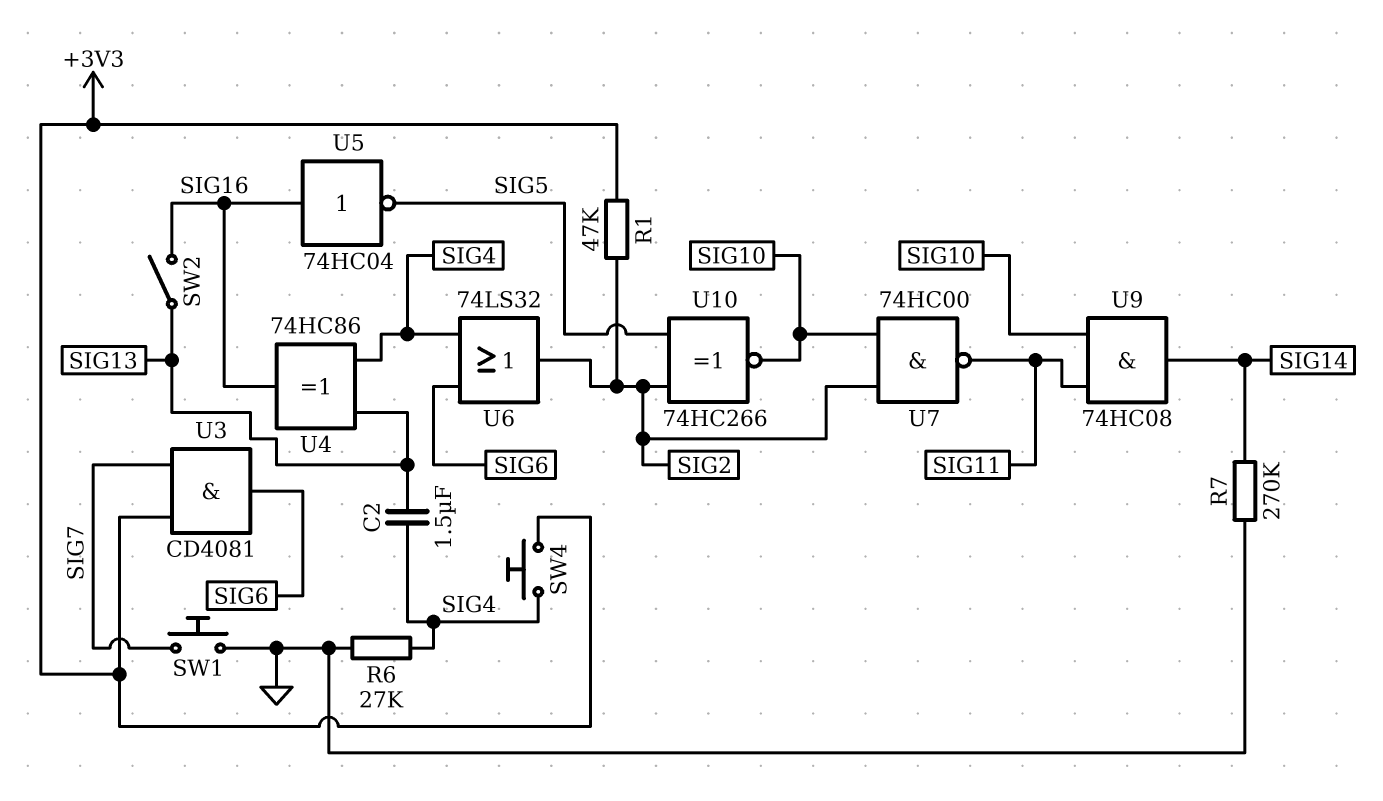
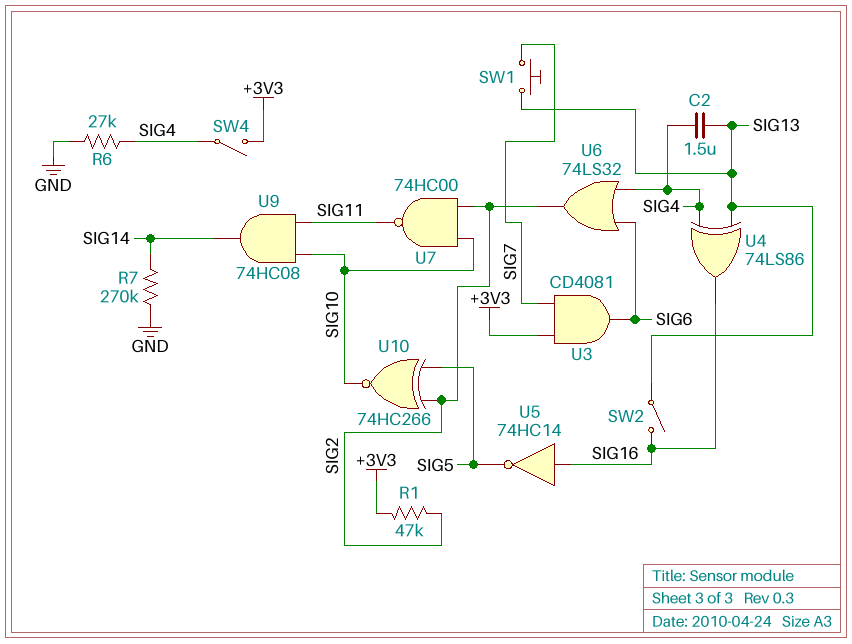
SW1: button (GND, SIG7) -> button (SIG7, SIG13)
SW4: button (+3V3, SIG4) -> switch (+3V3, SIG4)
U4: XOR 74HC86 (in SIG4, in SIG13, out SIG16) -> XOR 74LS86 (in SIG4, in SIG13, out SIG16)
U5: NOT 74HC04 (in SIG16, out SIG5) -> NOT 74HC14 (in SIG16, out SIG5)

